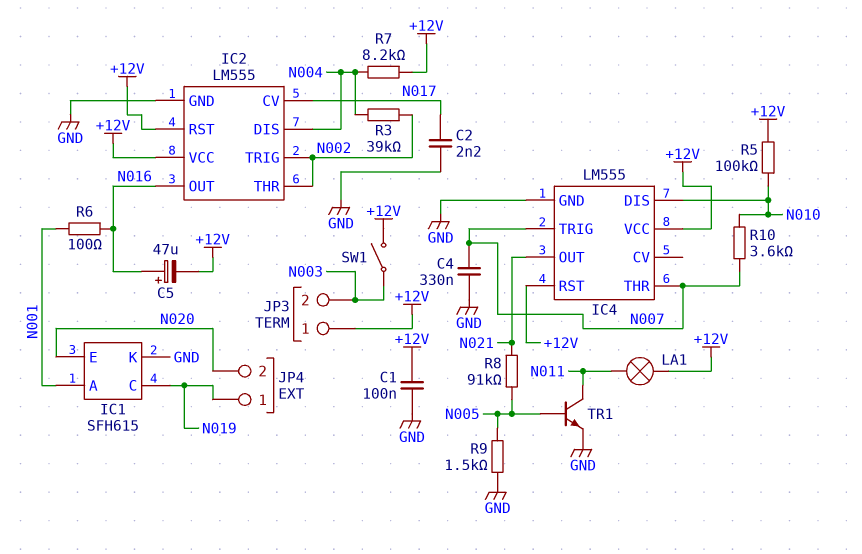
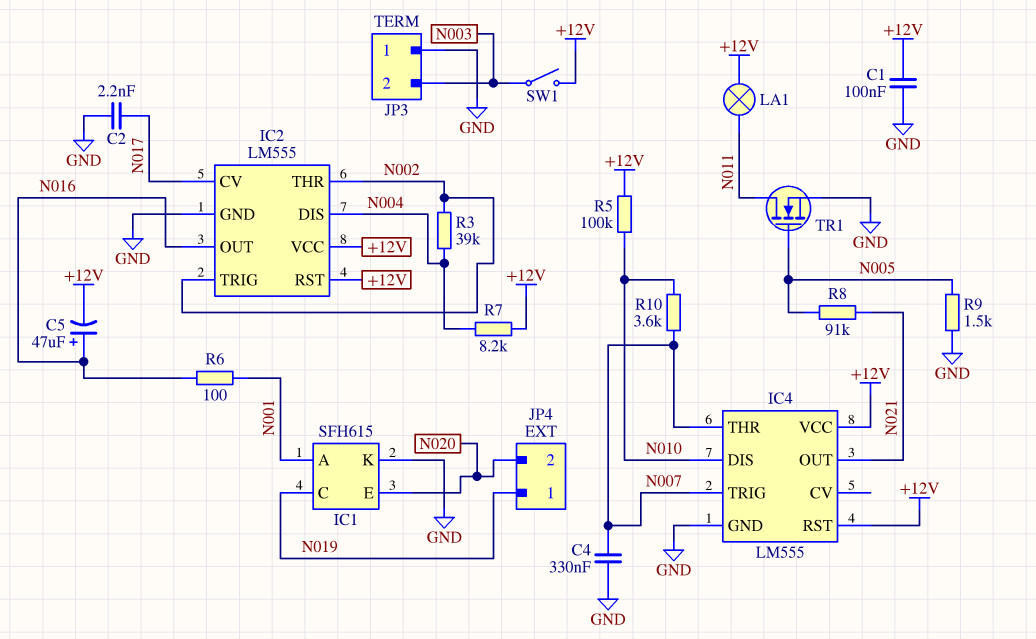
JP3 pin 1: +12V -> GND
TR1: NPN (B N005, C N011, E GND) -> NMOS (G N005, D N011, S GND)

